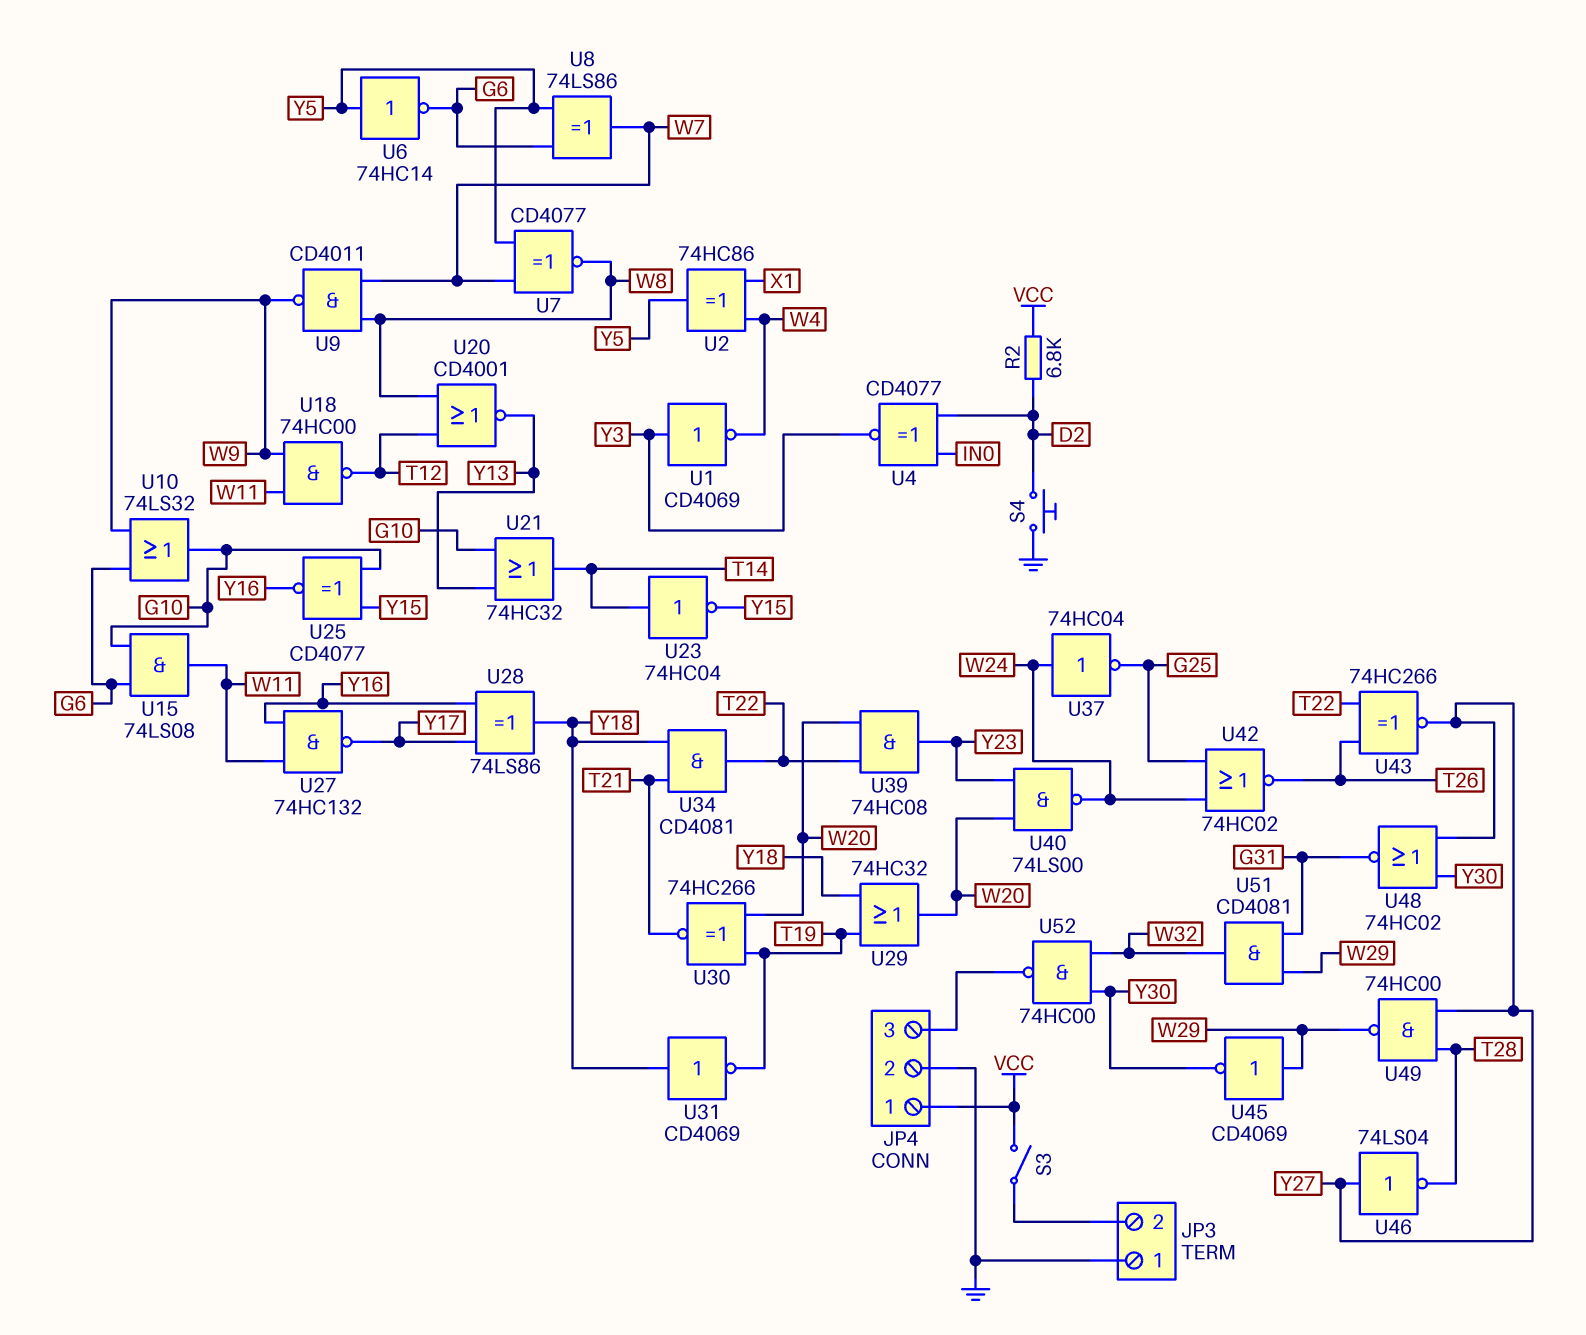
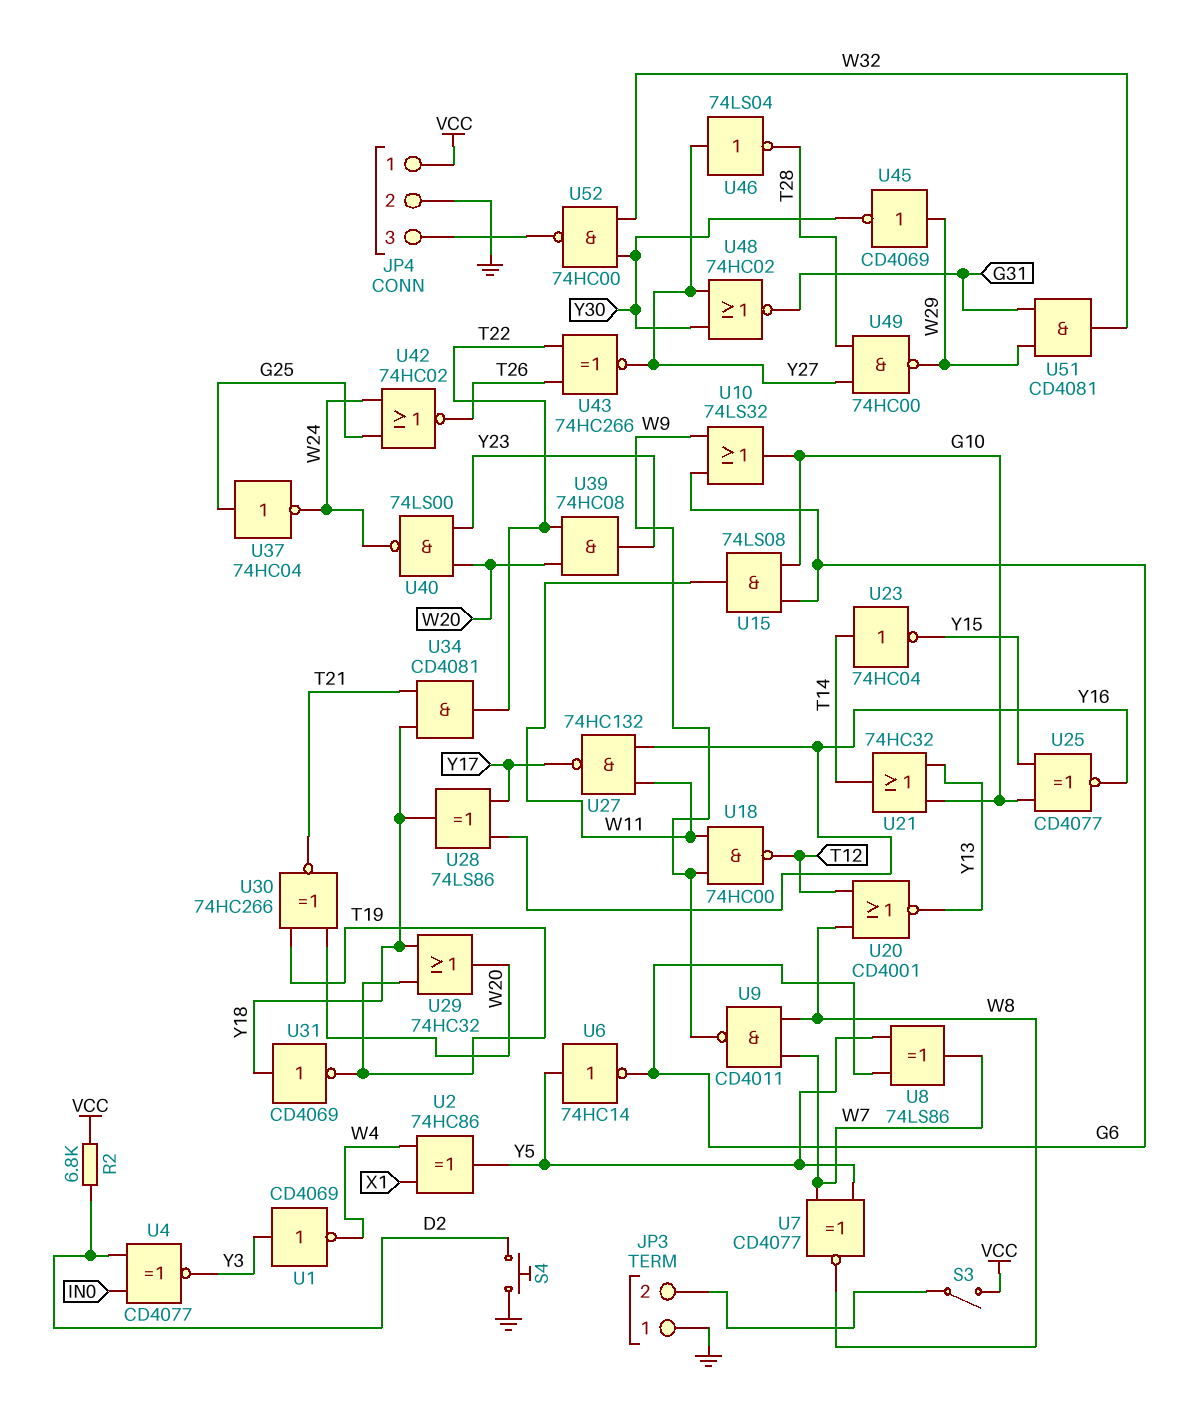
U37: NOT 74HC04 (in W24, out G25) -> NOT 74HC04 (in G25, out W24)

